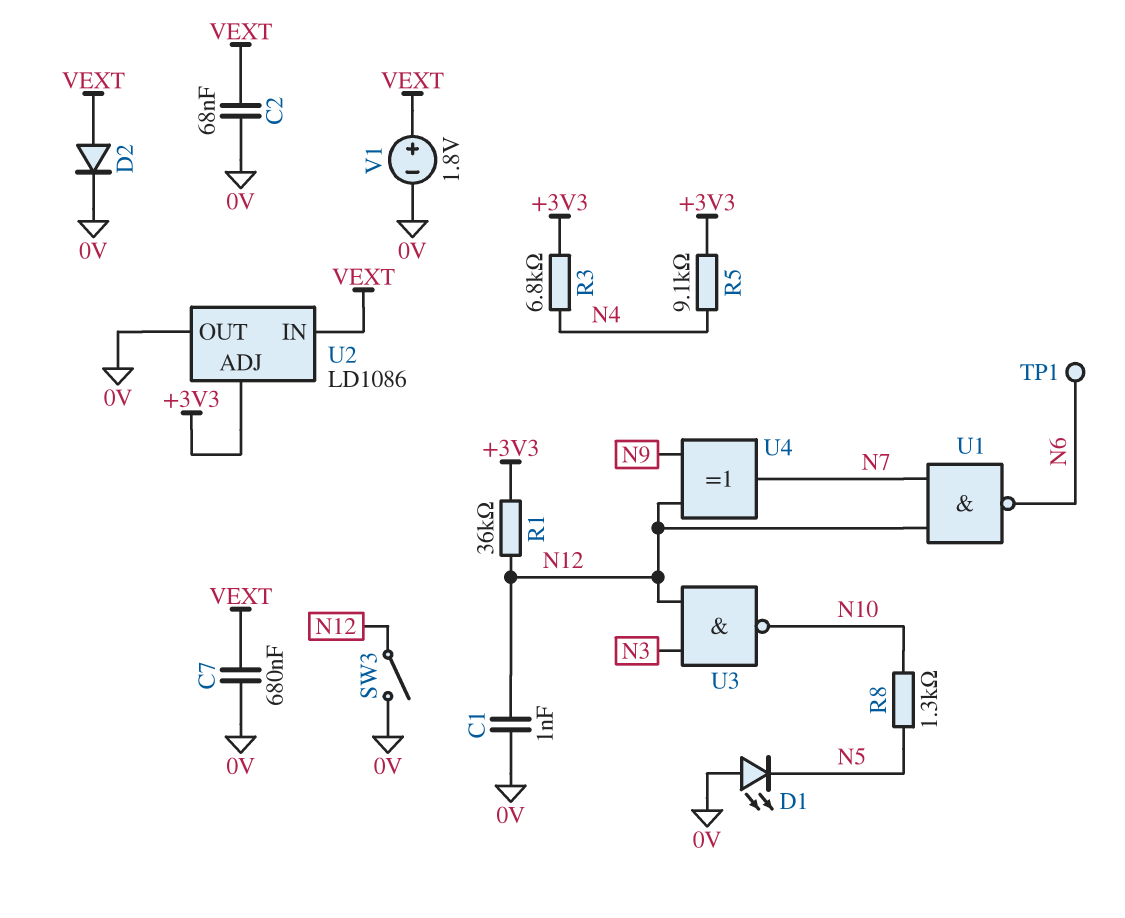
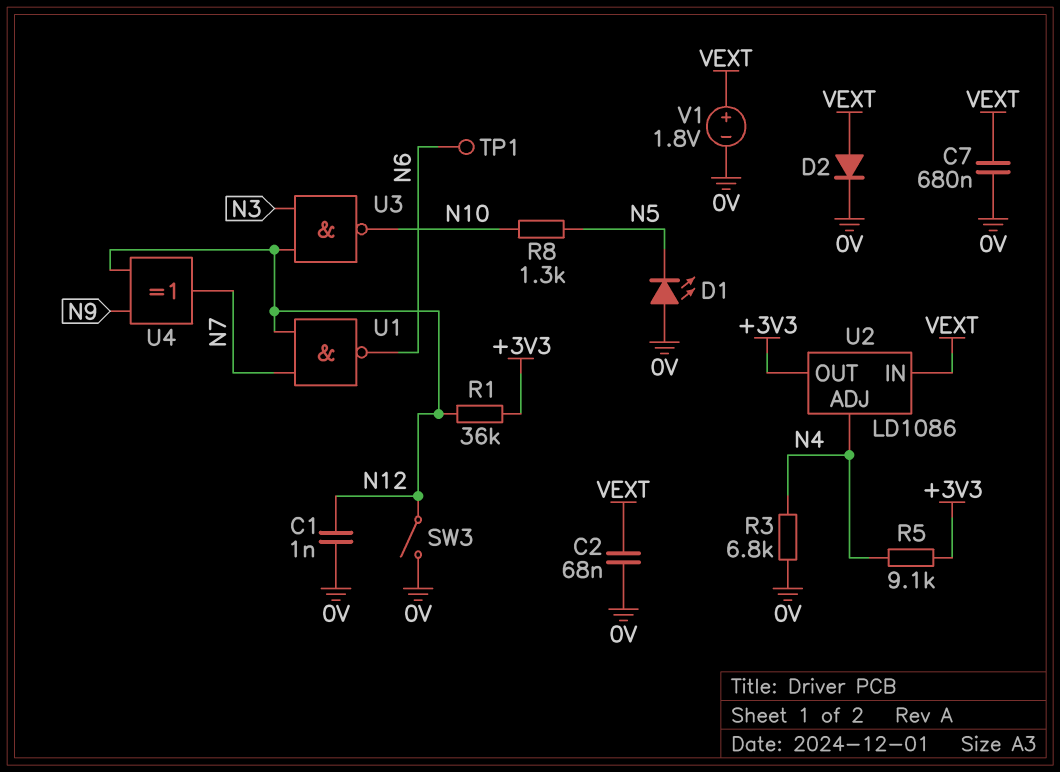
R3: 6.8k (+3V3, N4) -> 6.8k (0V, N4)
U2 pin ADJ: +3V3 -> N4
U2 pin OUT: 0V -> +3V3

